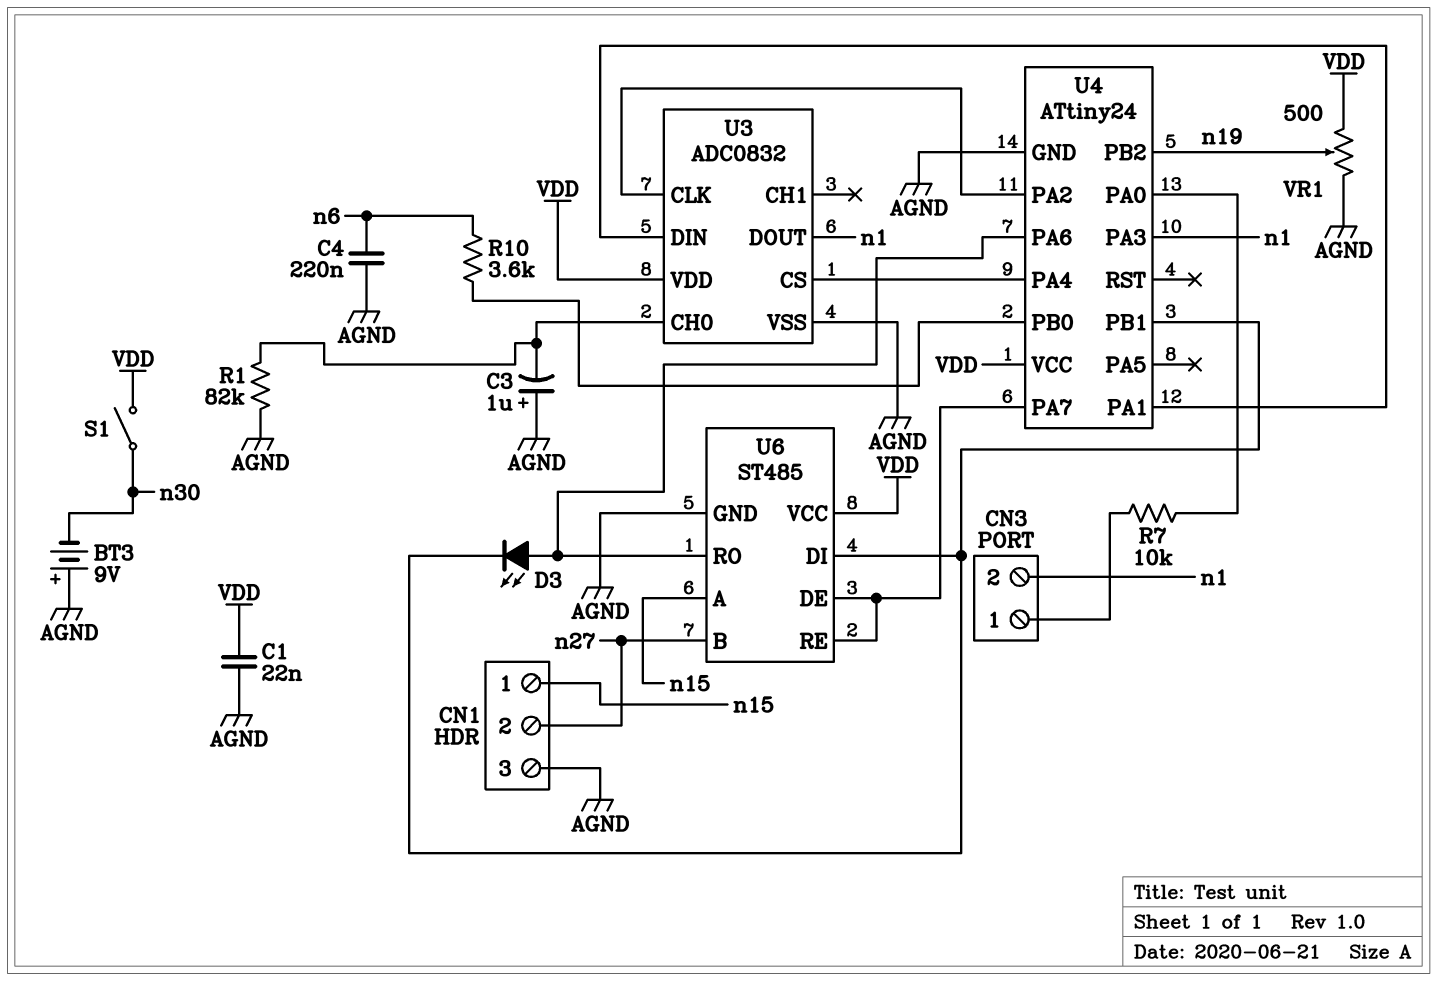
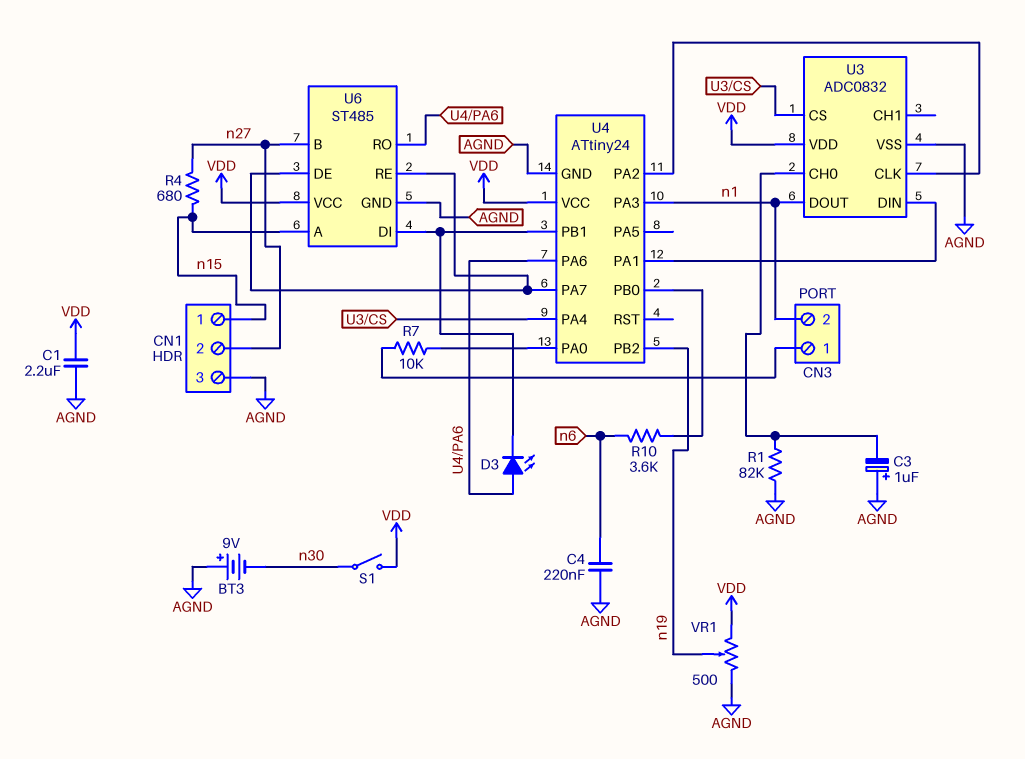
C1: 22nF (AGND, VDD) -> 2.2uF (AGND, VDD)
R4: none -> 680 (n15, n27)

